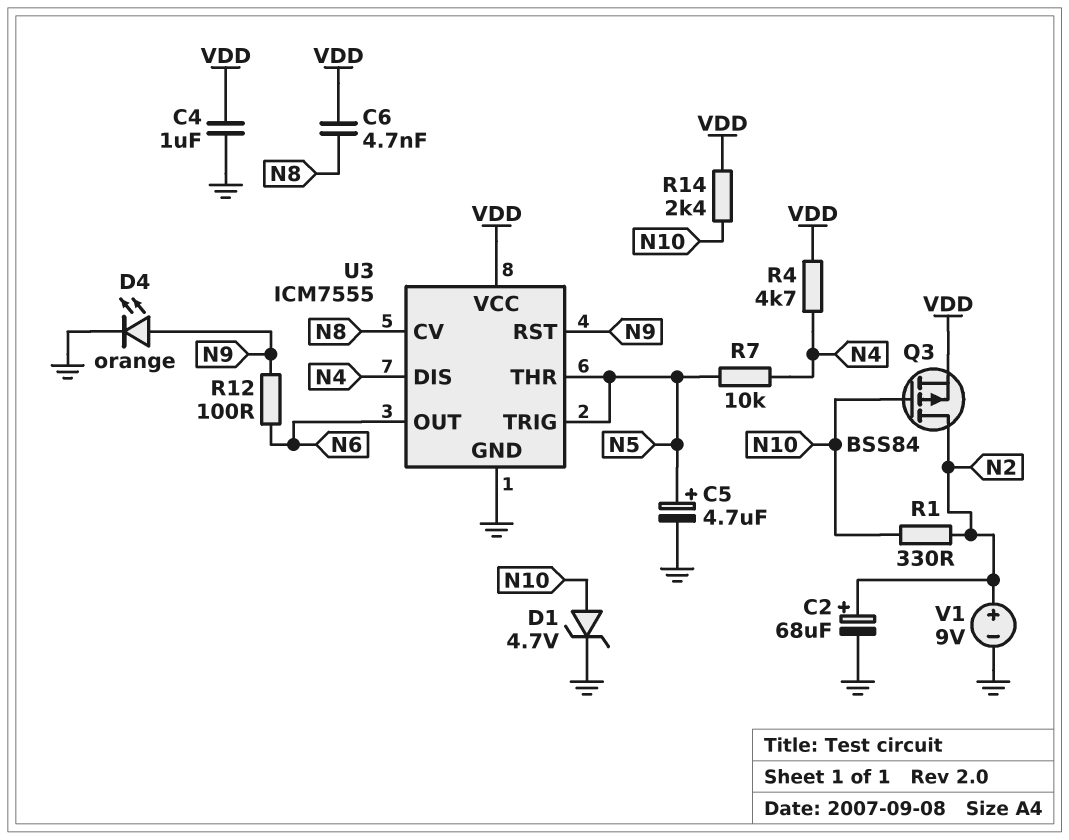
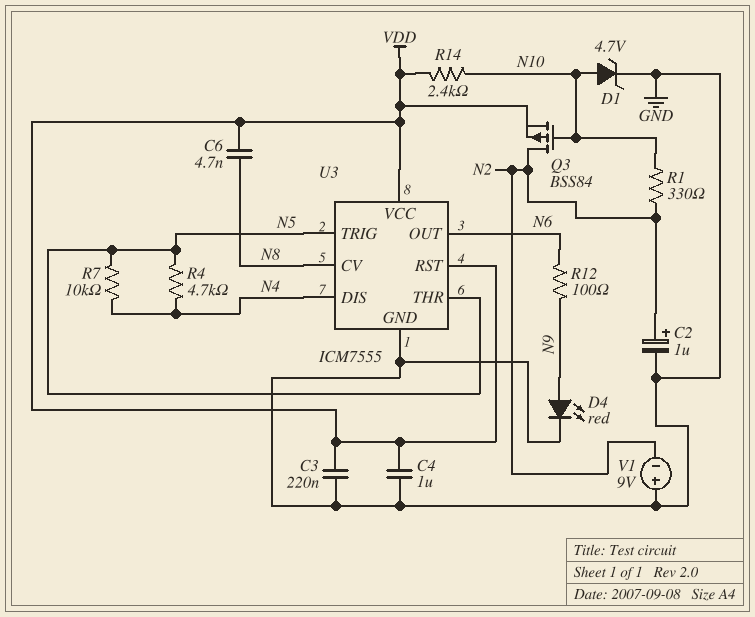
C2: 68uF (plus N2, minus GND) -> 1uF (plus N2, minus GND)
C3: none -> 220nF (GND, VDD)
C5: 4.7uF (plus N5, minus GND) -> none
D4: LED orange (A N9, K GND) -> LED red (A N9, K GND)
R4: 4.7k (N4, VDD) -> 4.7k (N4, N5)
U3 pin RST: N9 -> VDD
V1: 9V (plus N2, minus GND) -> 9V (plus GND, minus N2)

